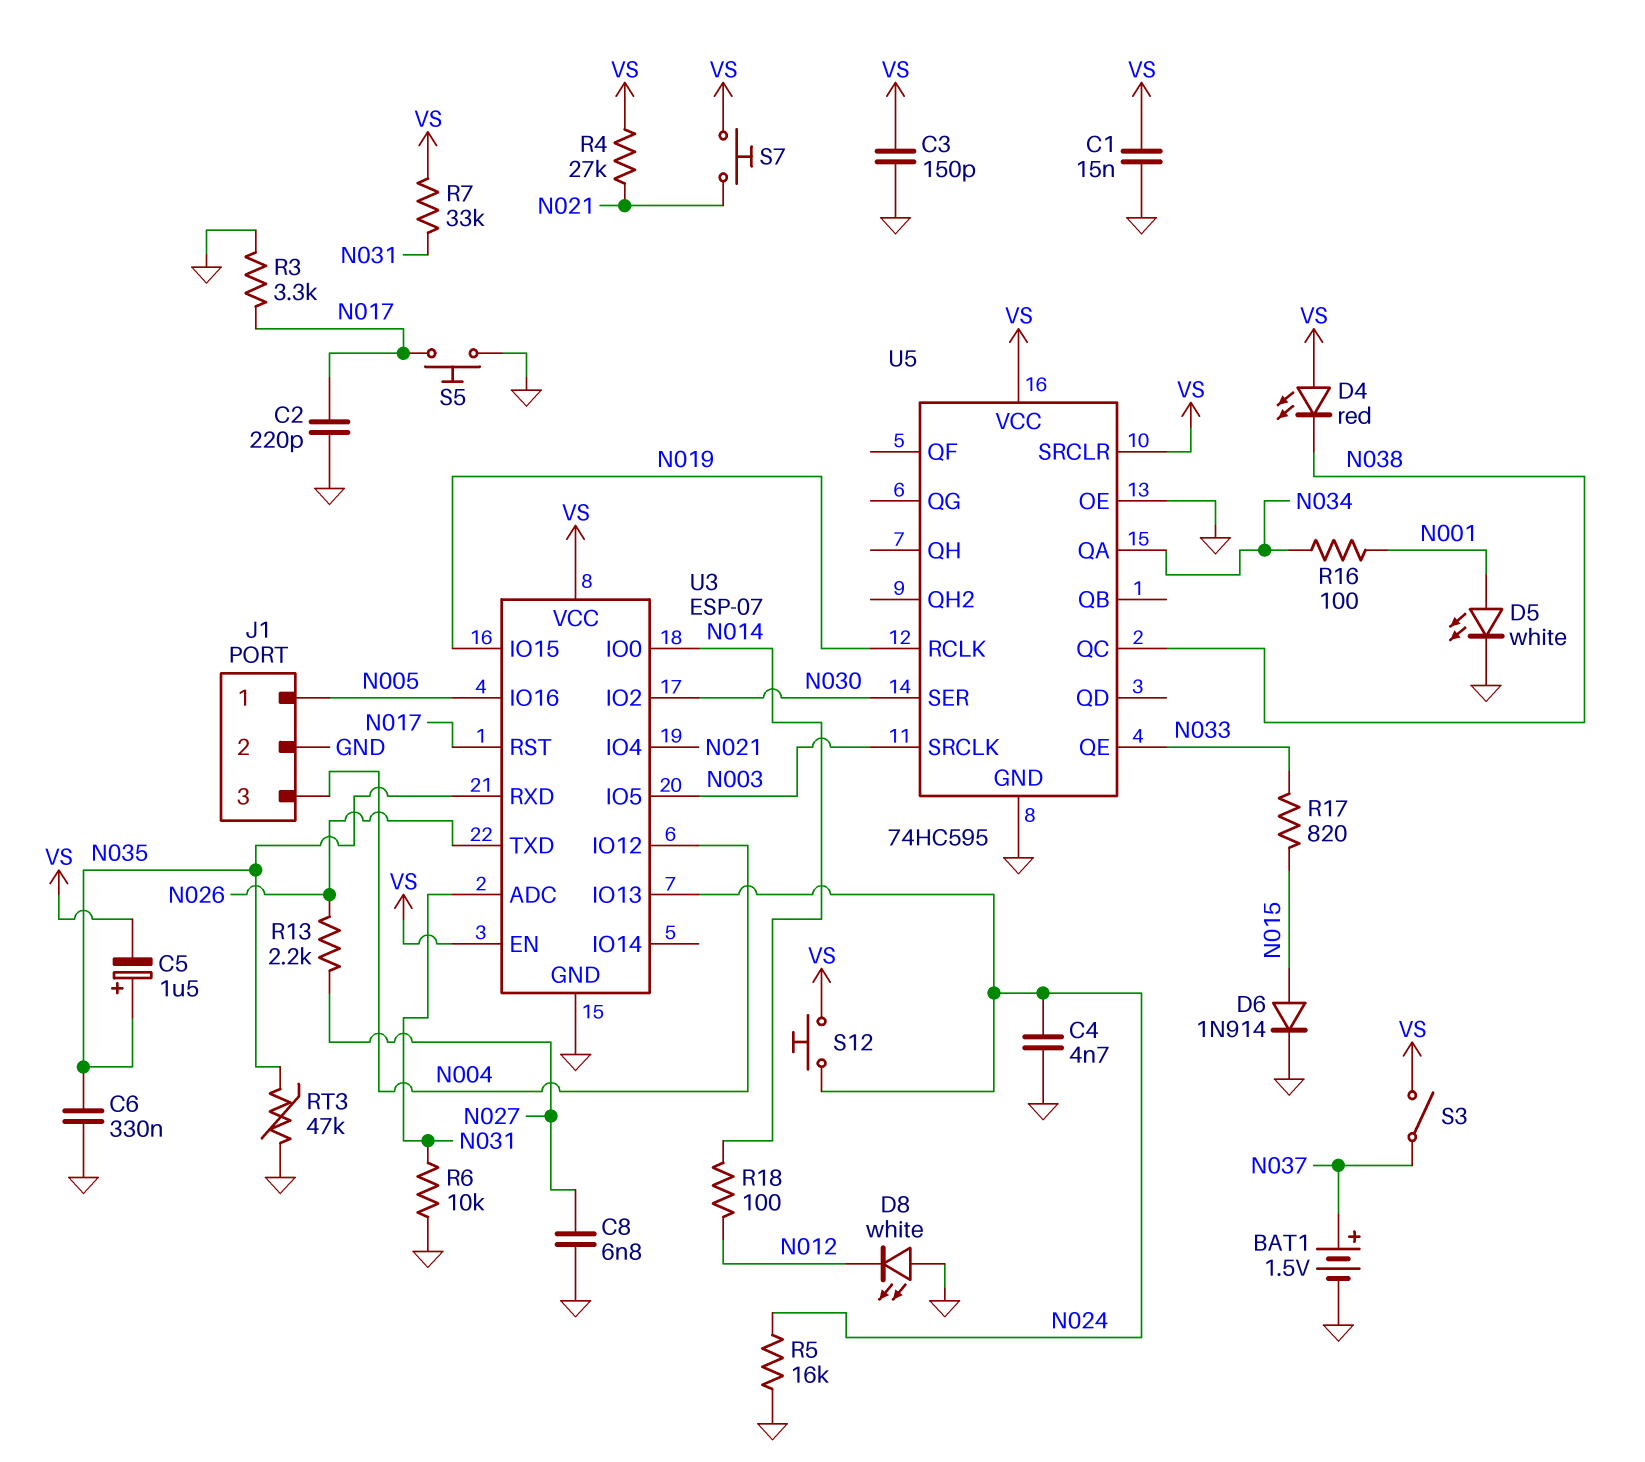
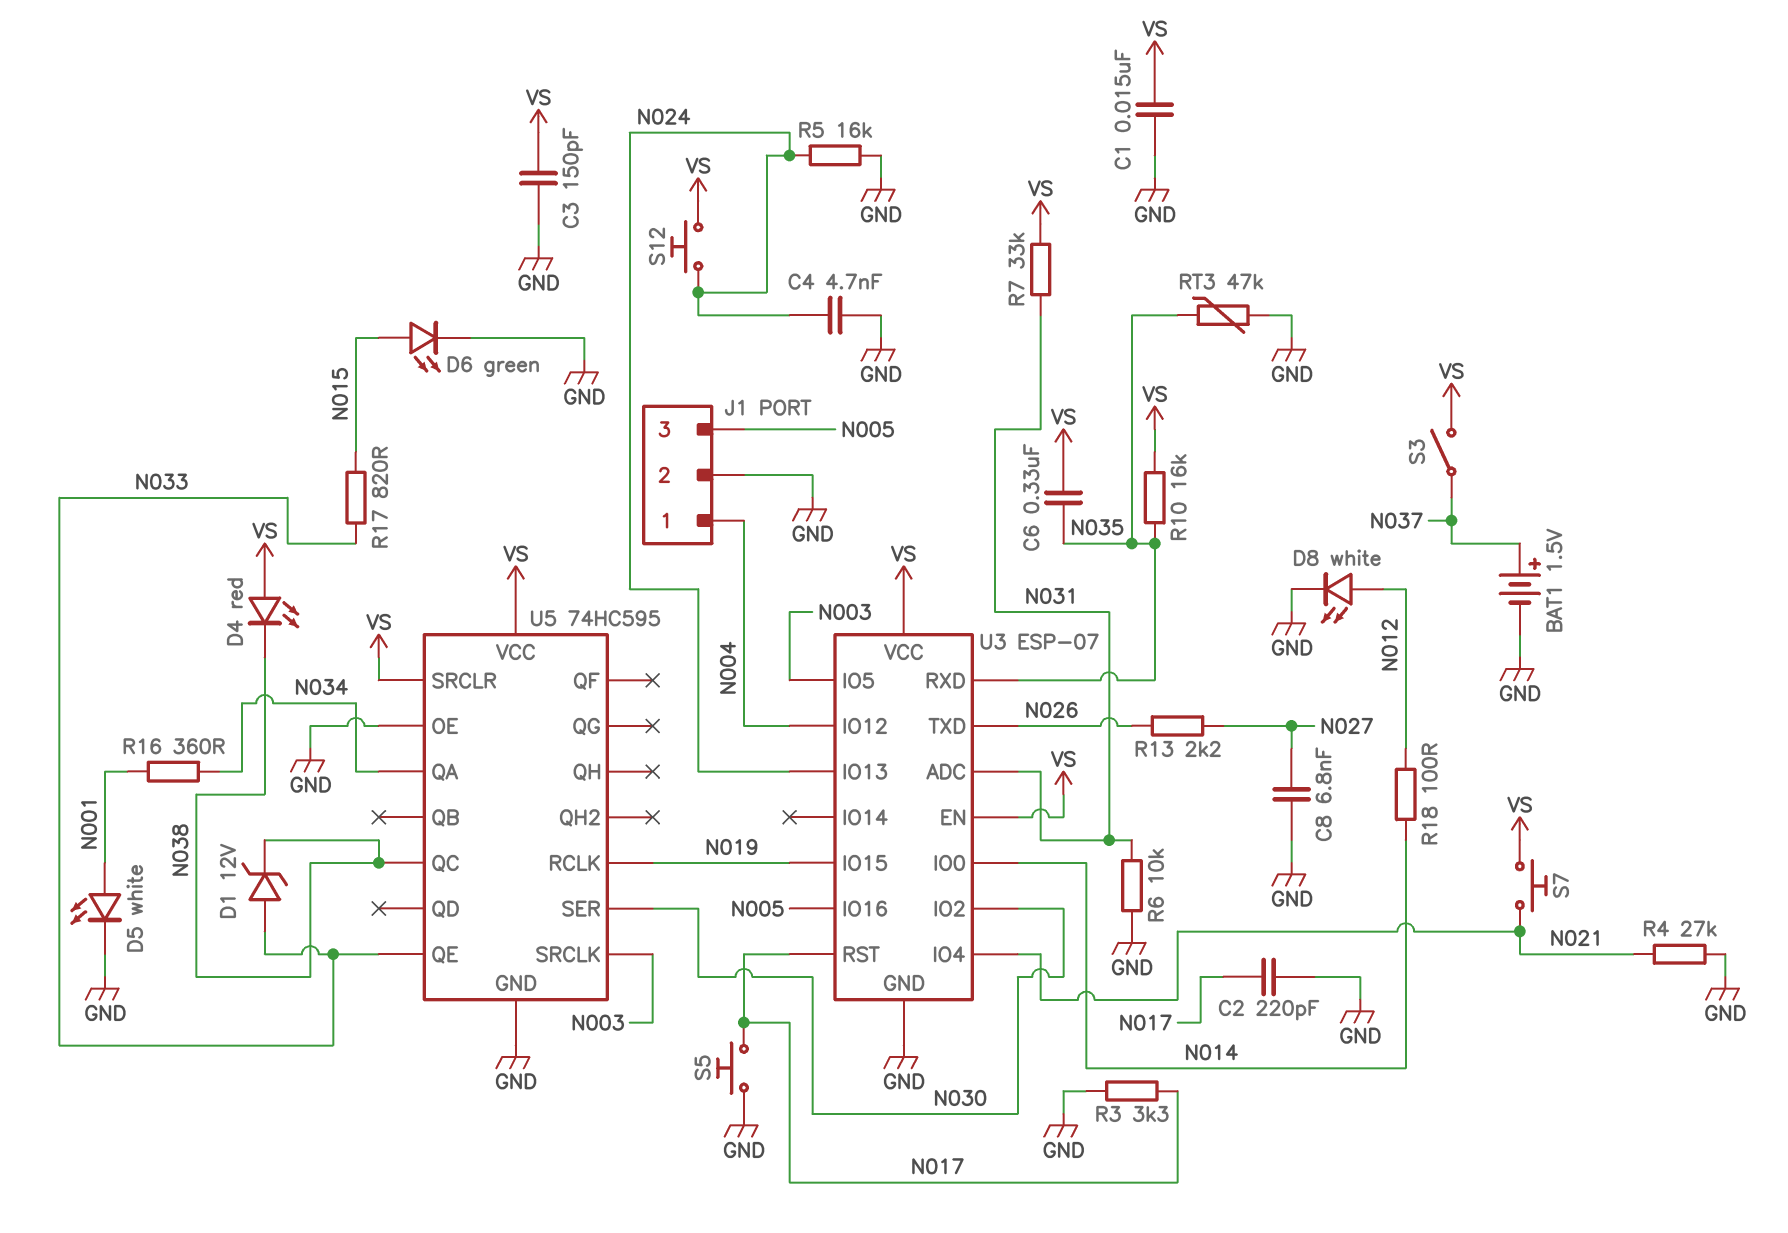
C5: 1.5uF (plus N035, minus VS) -> none
C6: 330nF (GND, N035) -> 330nF (N035, VS)
D1: none -> zener 12V (A N033, K N038)
D6: diode 1N914 (A N015, K GND) -> LED green (A N015, K GND)
D8: LED white (A GND, K N012) -> LED white (A N012, K GND)
J1 pin 1: N005 -> N004
J1 pin 3: N004 -> N005
R4: 27k (N021, VS) -> 27k (GND, N021)
R10: none -> 16k (N035, VS)
R16: 100 (N001, N034) -> 360 (N001, N034)

